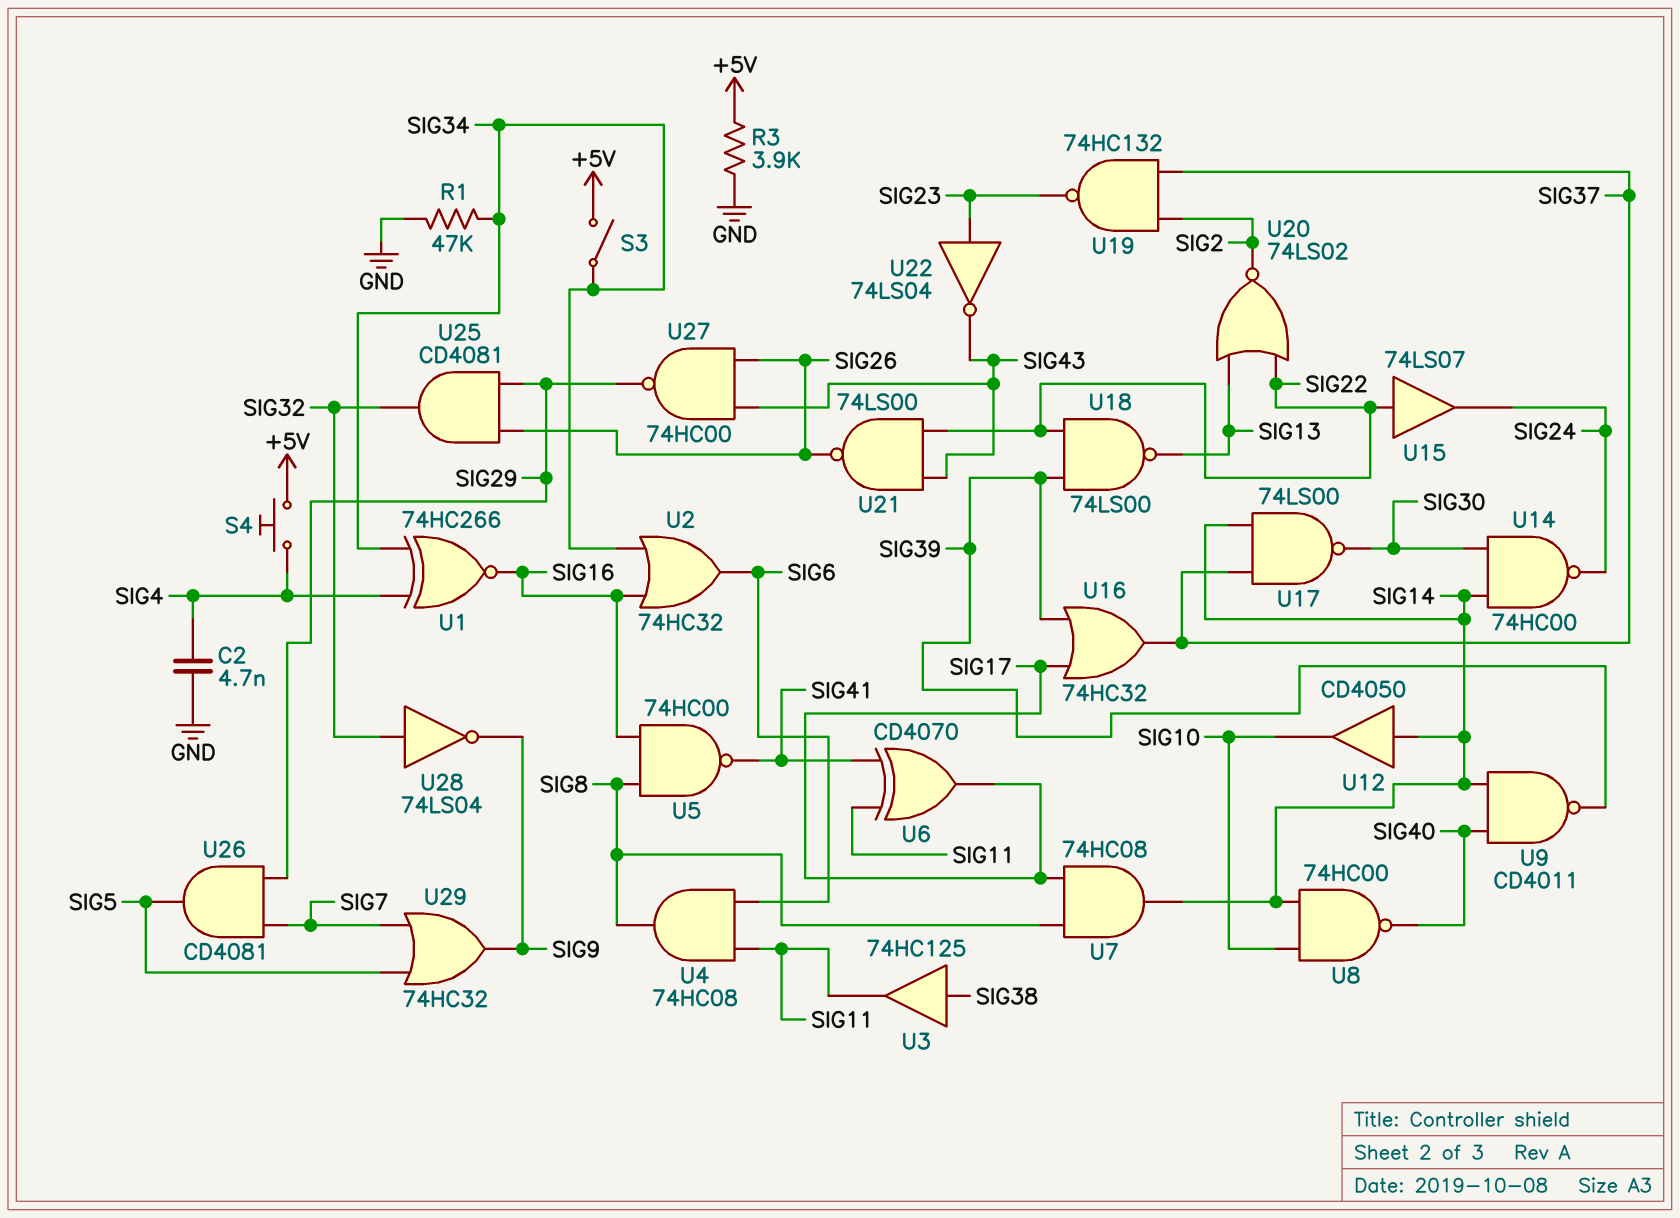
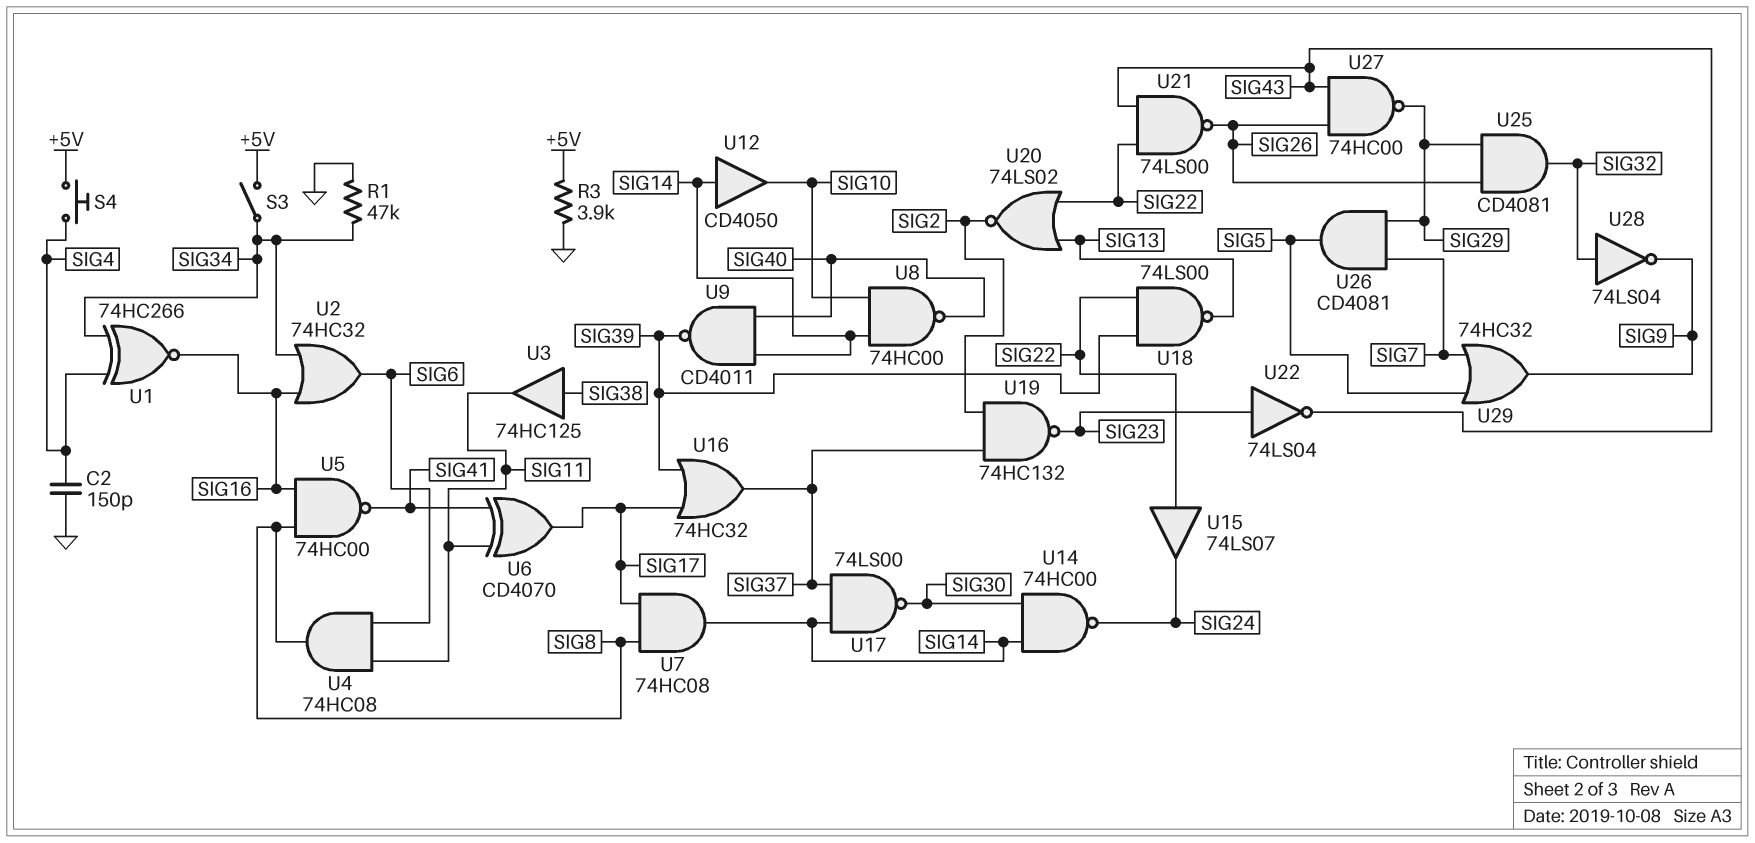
C2: 4.7nF (GND, SIG4) -> 150pF (GND, SIG4)

